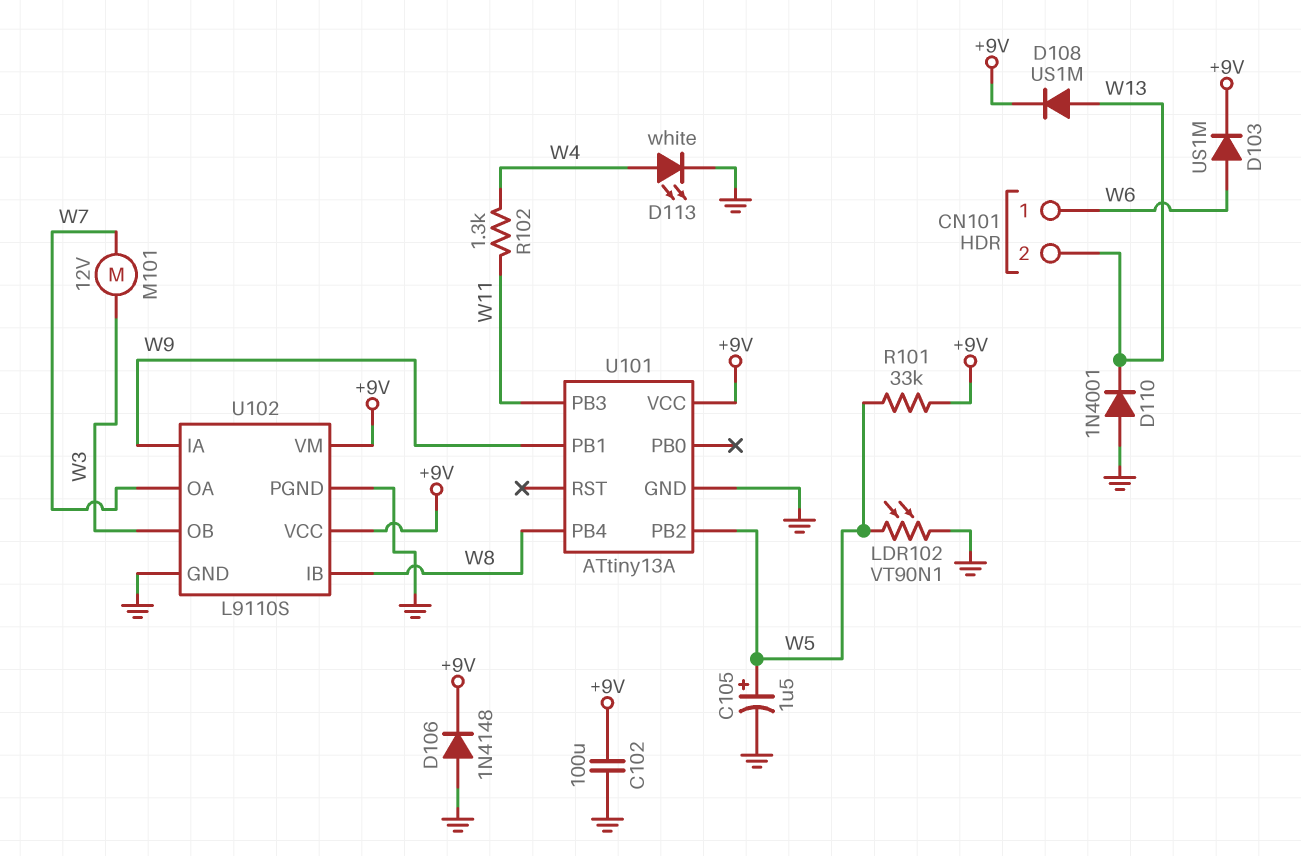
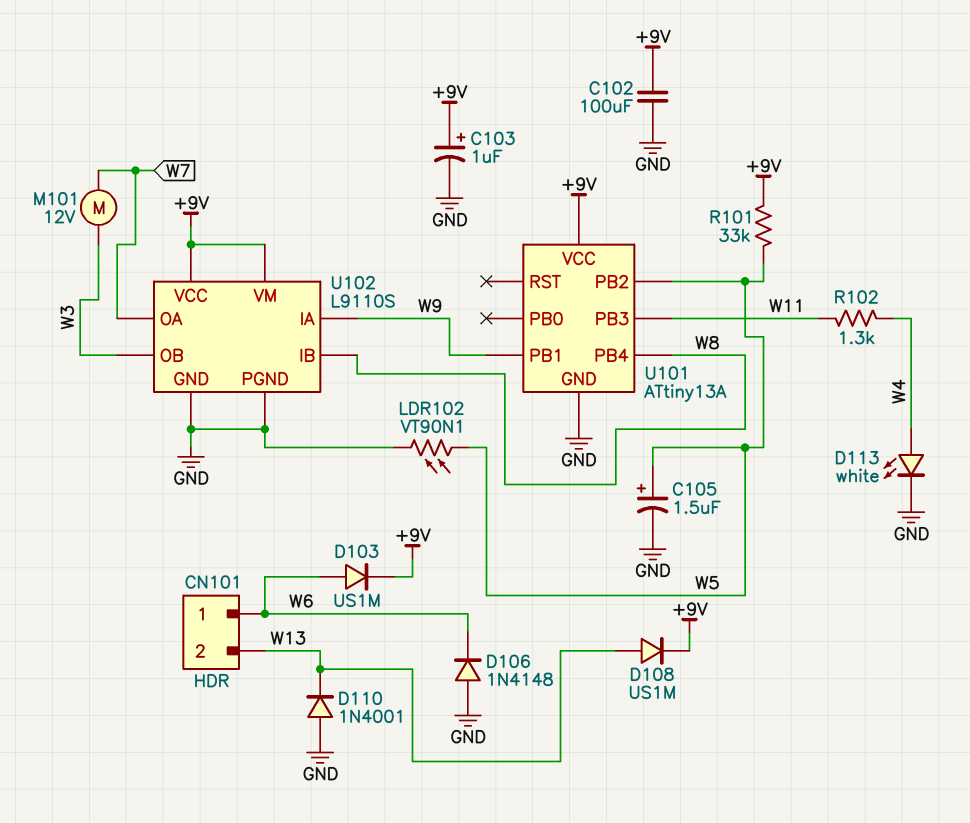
C103: none -> 1uF (plus +9V, minus GND)
D106: diode 1N4148 (A GND, K +9V) -> diode 1N4148 (A GND, K W6)

